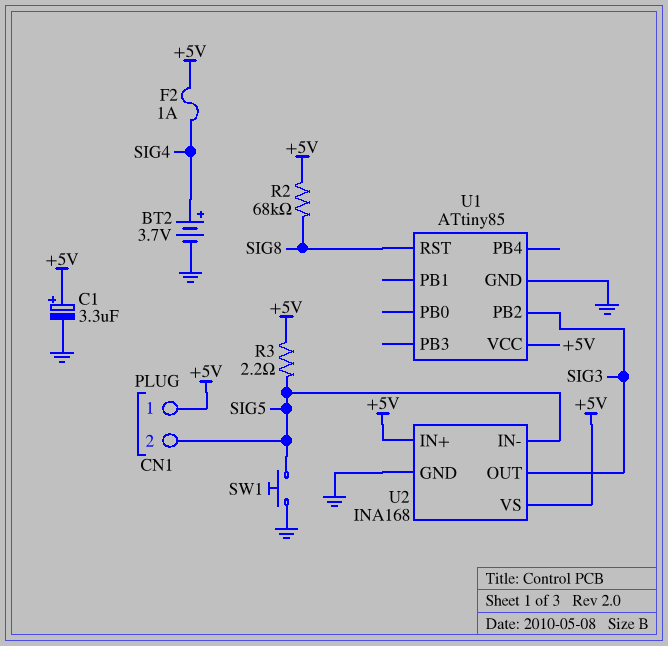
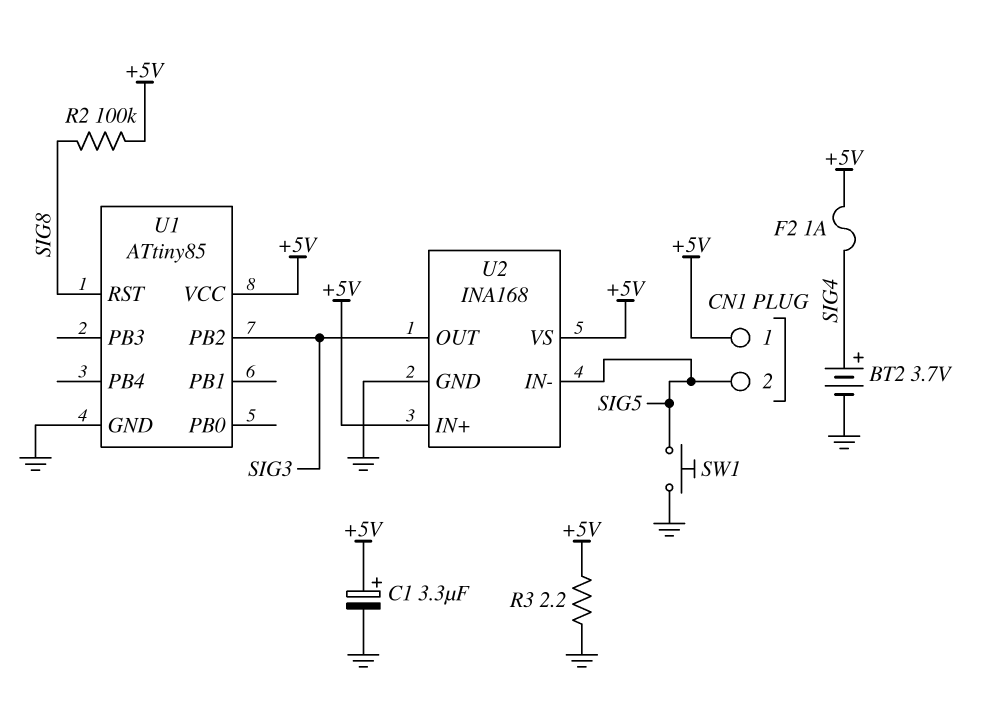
R2: 68k (+5V, SIG8) -> 100k (+5V, SIG8)
R3: 2.2 (+5V, SIG5) -> 2.2 (+5V, GND)

